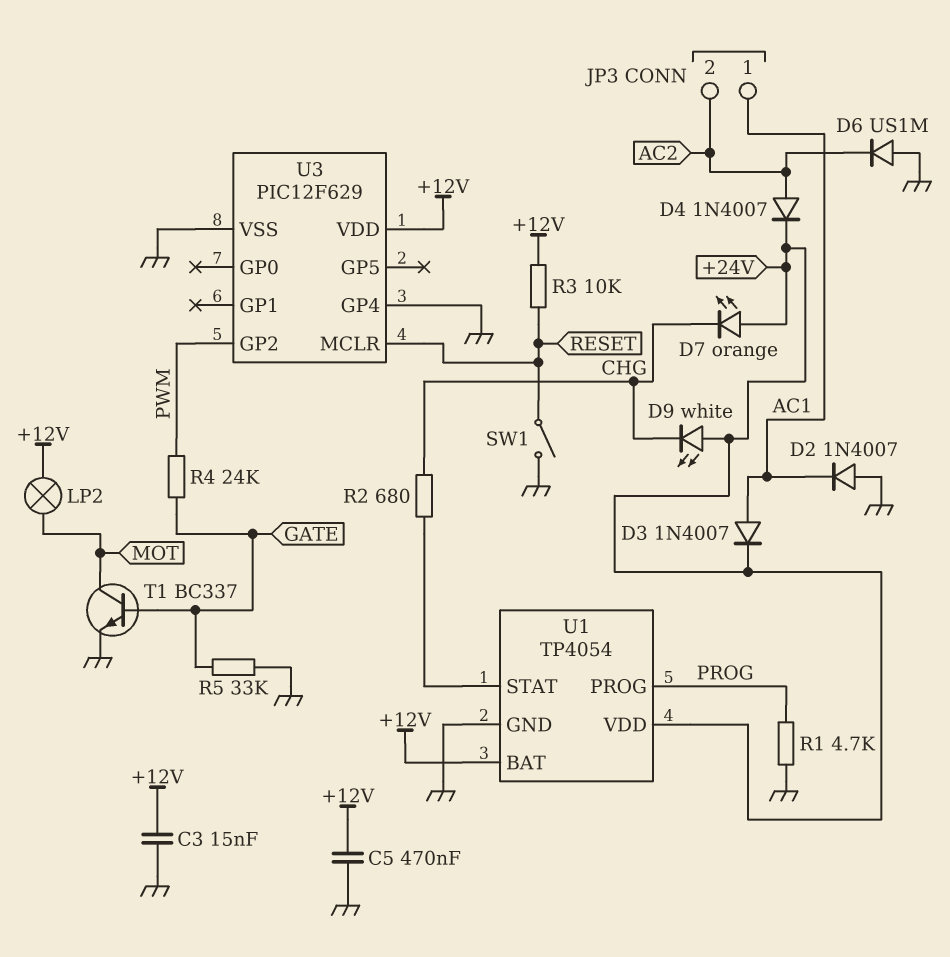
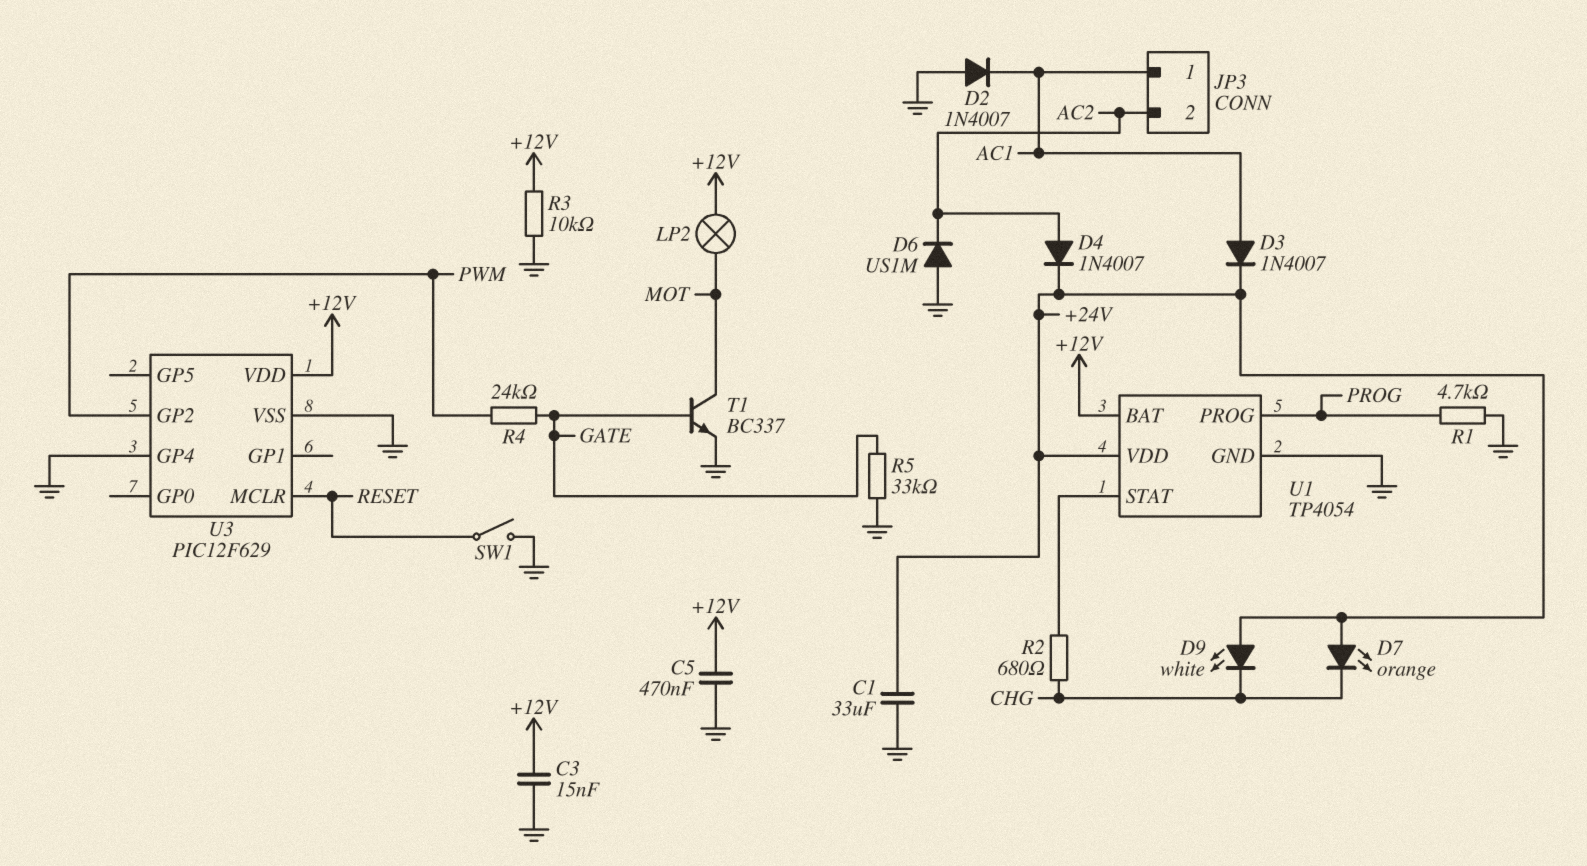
C1: none -> 33uF (+24V, GND)
R3: 10k (+12V, RESET) -> 10k (+12V, GND)

